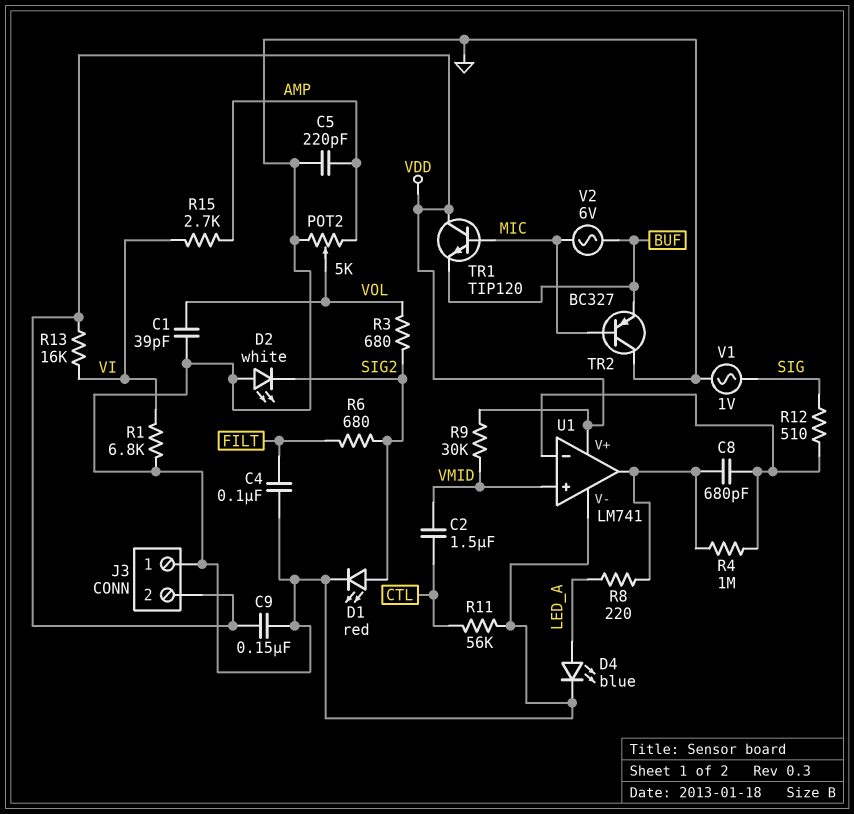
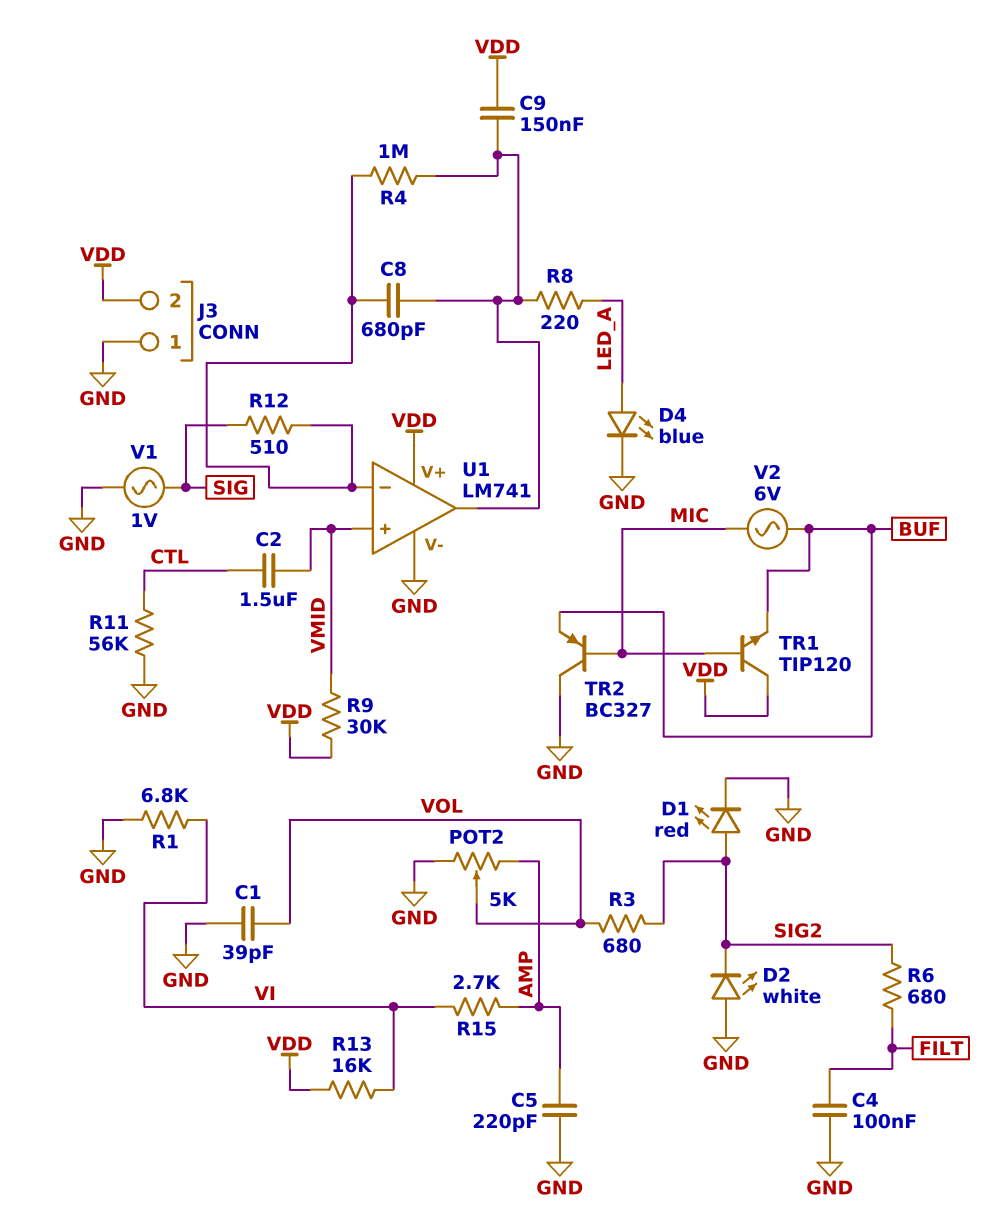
C9: 150nF (GND, VDD) -> 150nF (U1/out, VDD)

